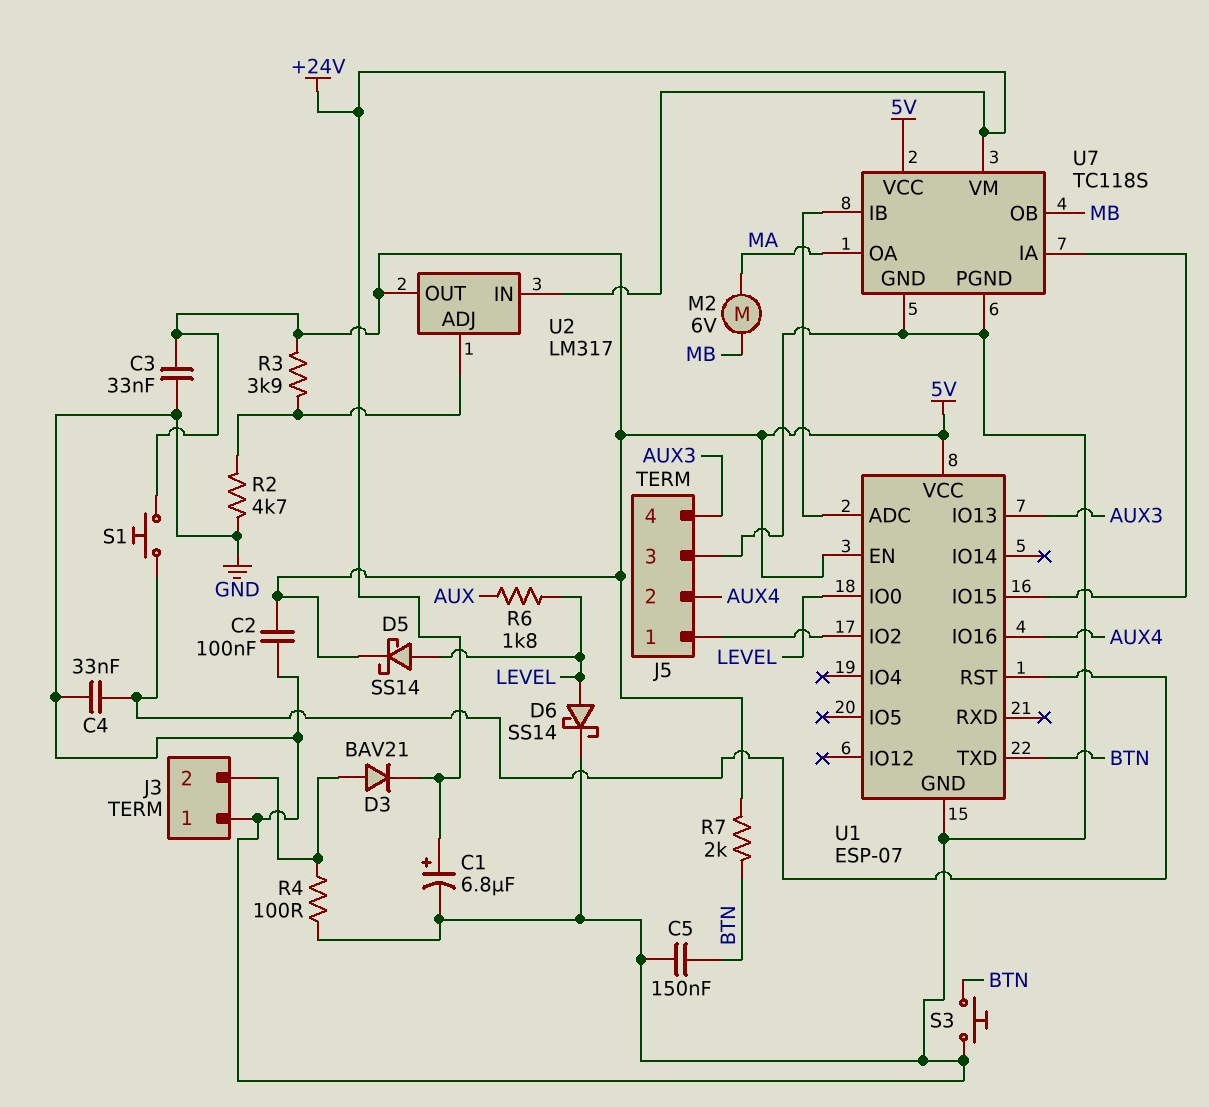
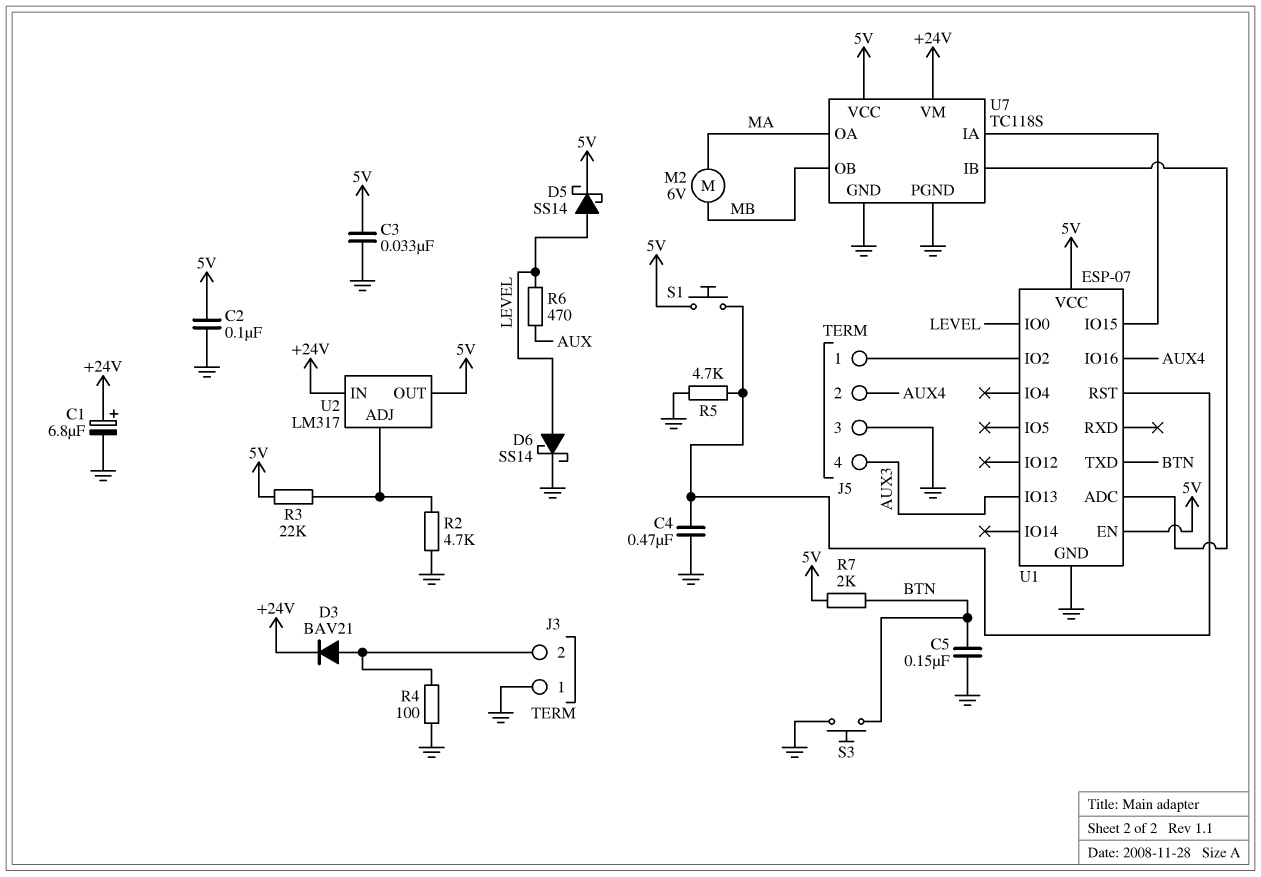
C4: 33nF (GND, U1/RST) -> 470nF (GND, U1/RST)
R3: 3.9k (5V, U2/ADJ) -> 22k (5V, U2/ADJ)
R5: none -> 4.7k (GND, U1/RST)
R6: 1.8k (AUX, LEVEL) -> 470 (AUX, LEVEL)

